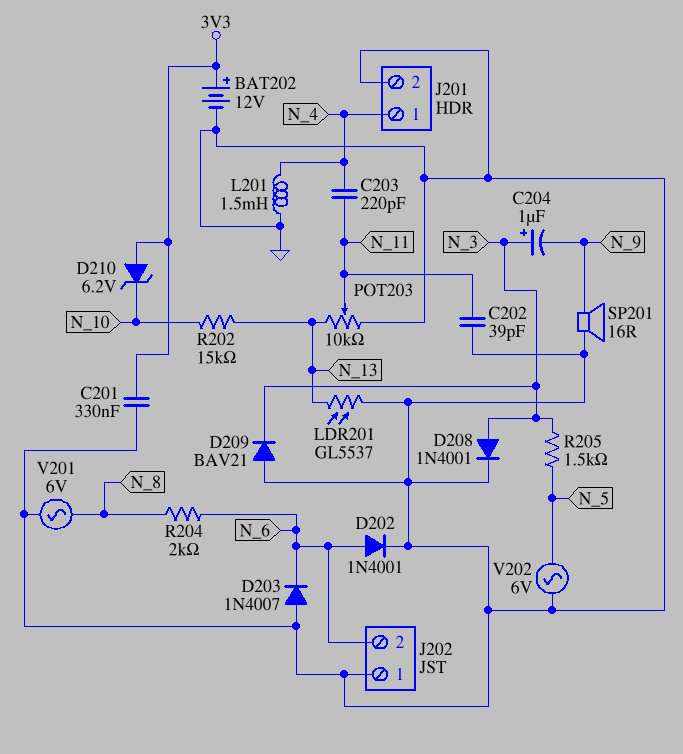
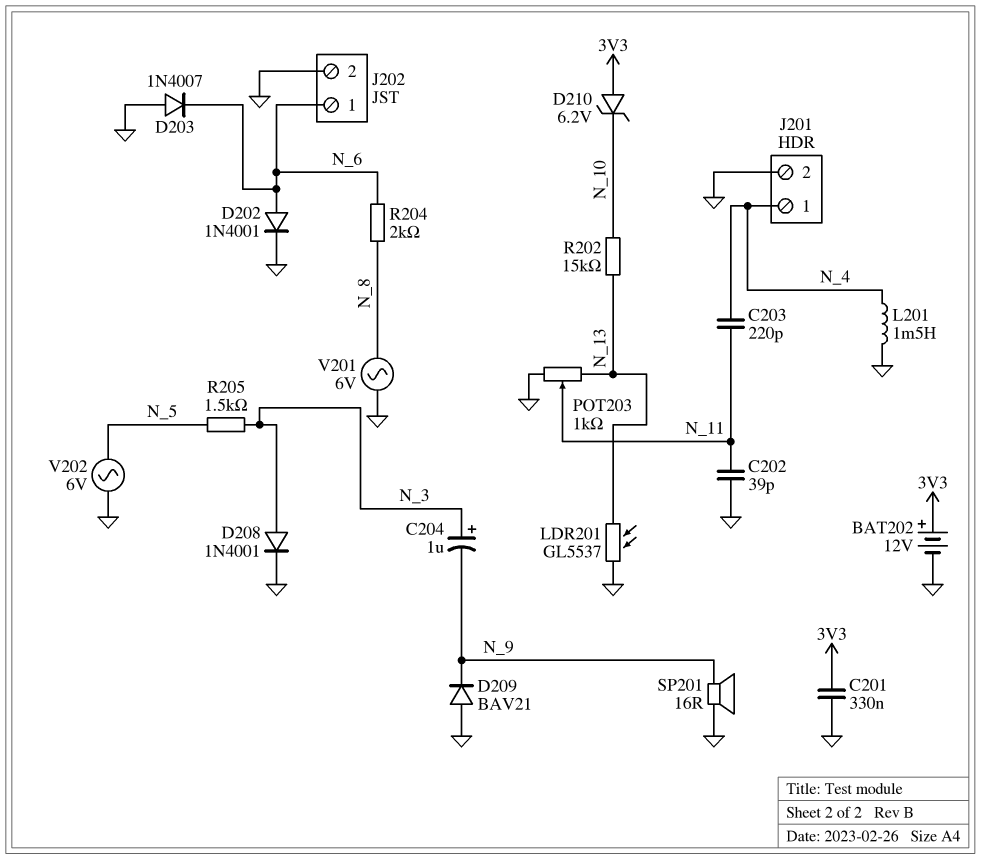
D209: diode BAV21 (A GND, K N_3) -> diode BAV21 (A GND, K N_9)
J202 pin 1: GND -> N_6
J202 pin 2: N_6 -> GND
POT203: 10k (GND, N_13, wiper N_11) -> 1k (GND, N_13, wiper N_11)

